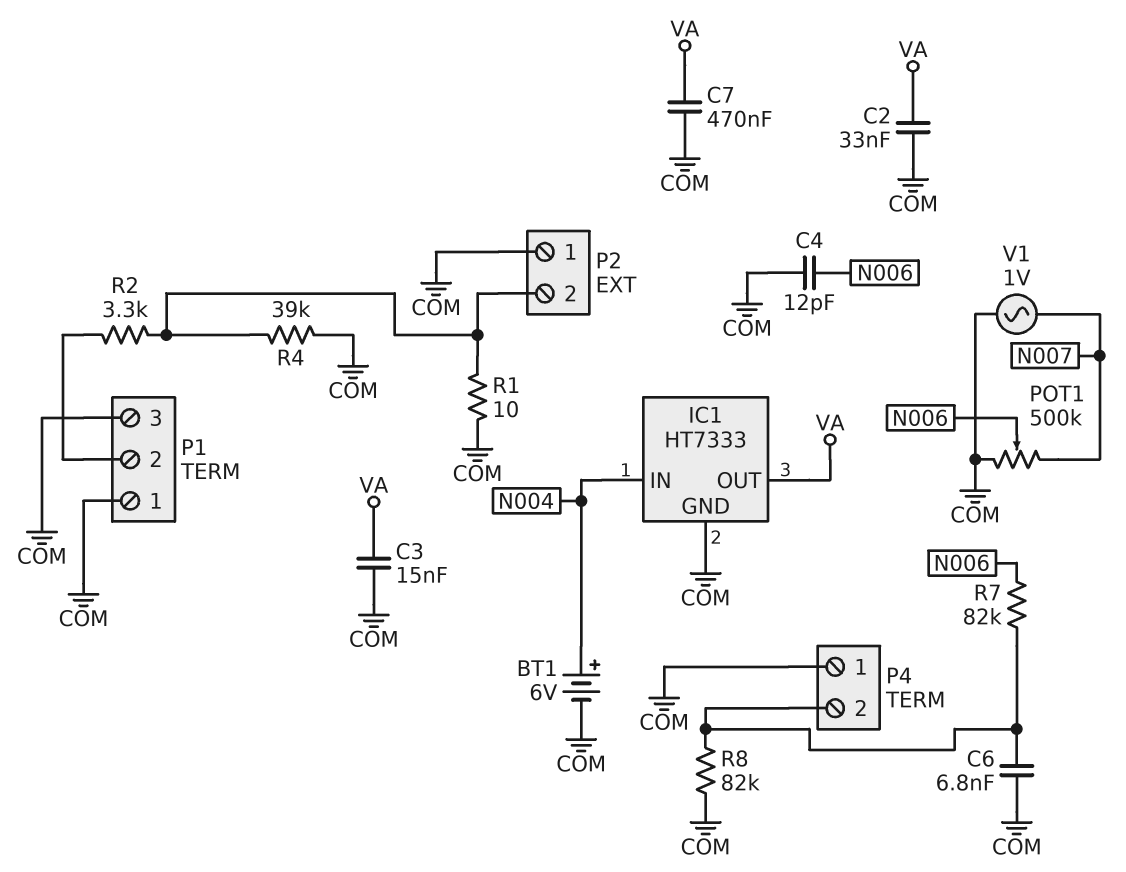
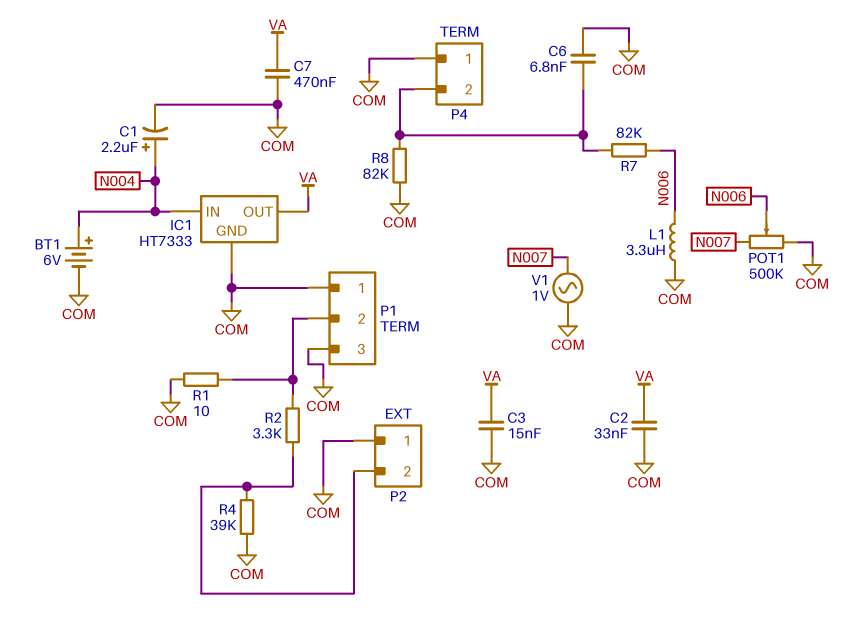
C1: none -> 2.2uF (plus N004, minus COM)
C4: 12pF (COM, N006) -> none
L1: none -> 3.3uH (COM, N006)
R1: 10 (COM, P2/2) -> 10 (COM, P1/2)

